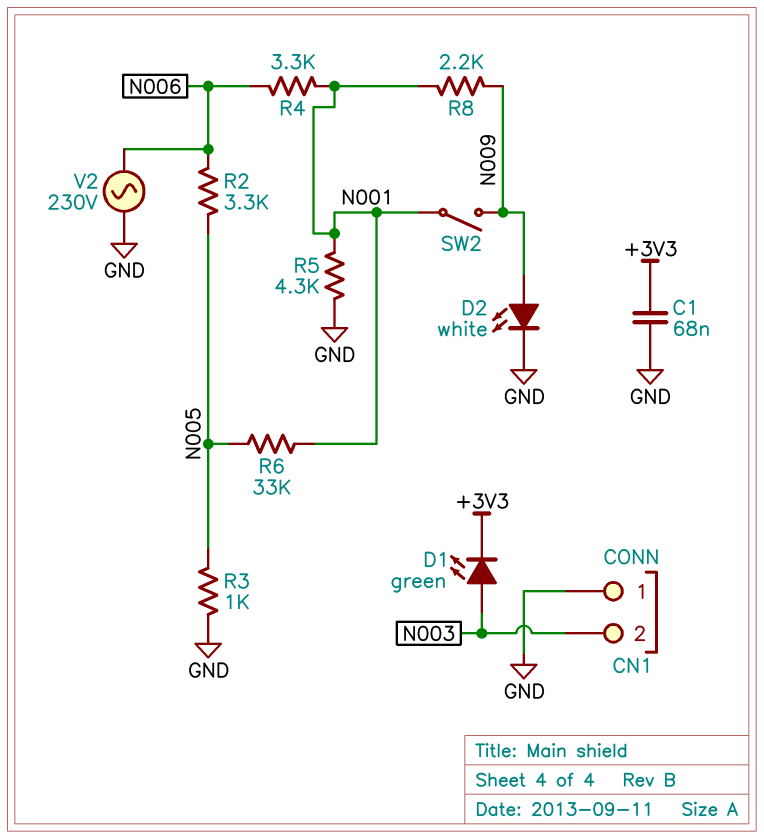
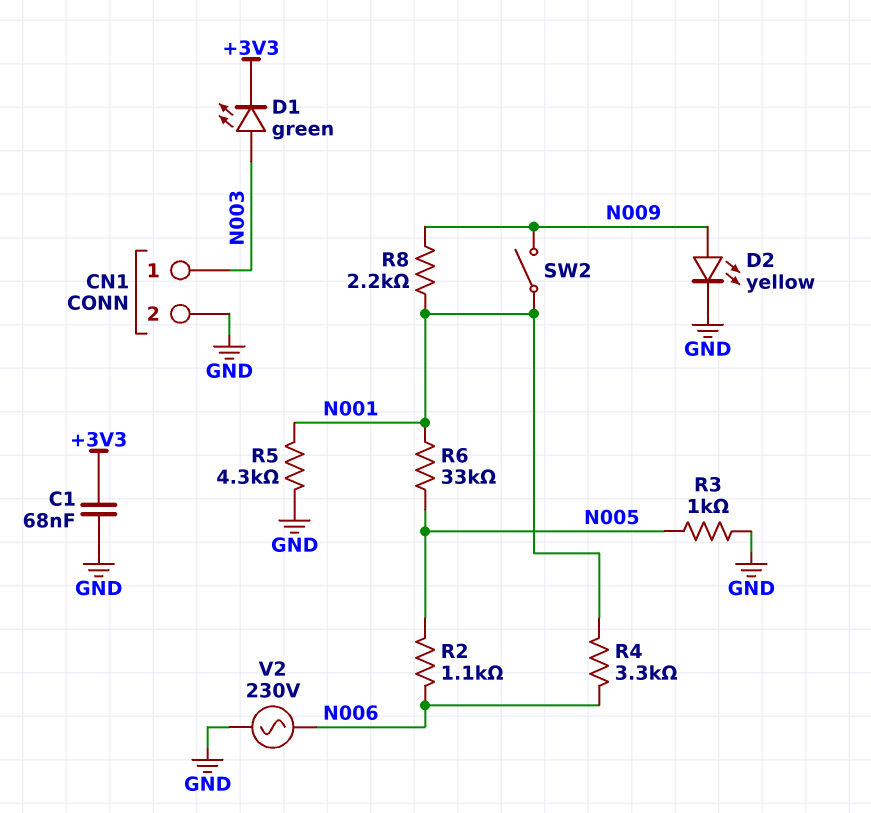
CN1 pin 1: GND -> N003
CN1 pin 2: N003 -> GND
D2: LED white (A N009, K GND) -> LED yellow (A N009, K GND)
R2: 3.3k (N005, N006) -> 1.1k (N005, N006)

